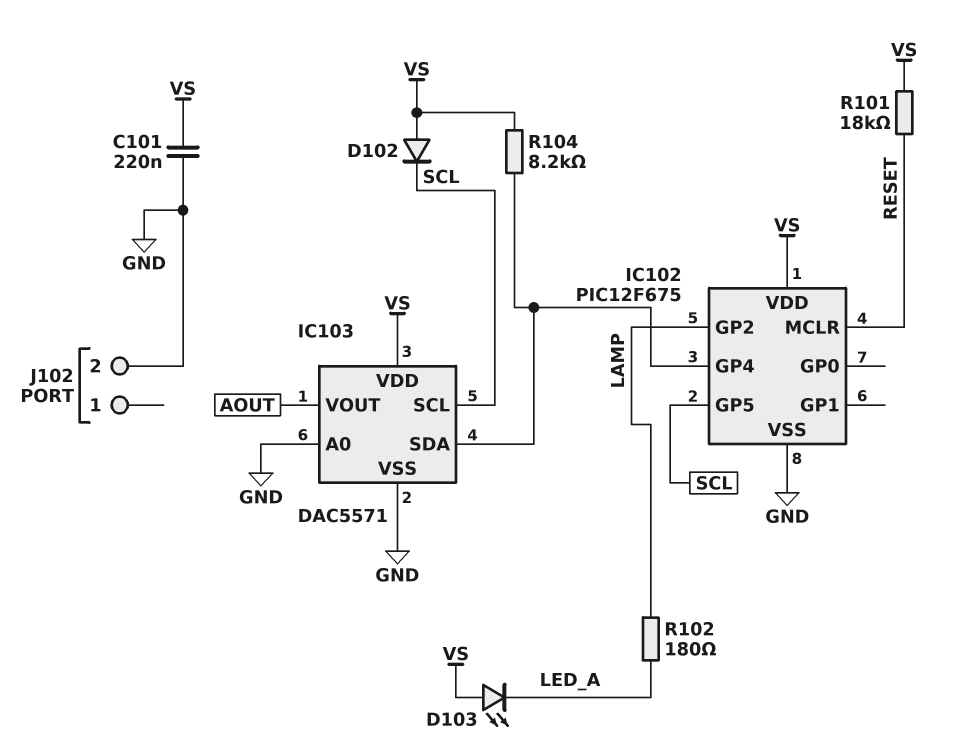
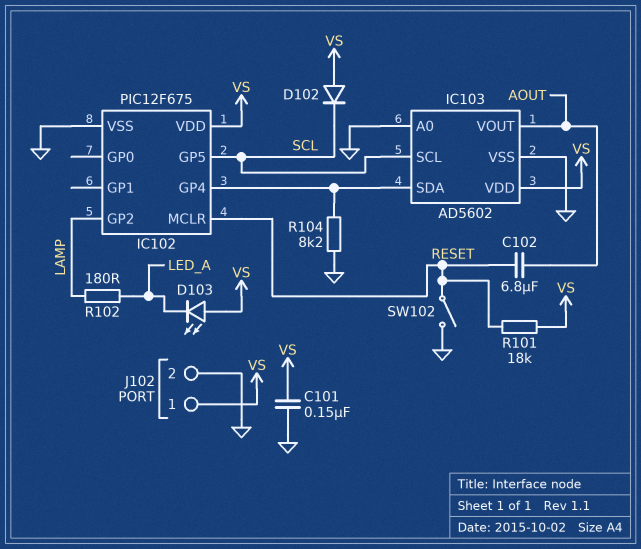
C101: 220nF (GND, VS) -> 150nF (GND, VS)
C102: none -> 6.8uF (AOUT, RESET)
IC103: DAC5571 -> AD5602
J102 pin 1: none -> VS
R104: 8.2k (IC102/GP4, VS) -> 8.2k (GND, IC102/GP4)
SW102: none -> switch (GND, RESET)

